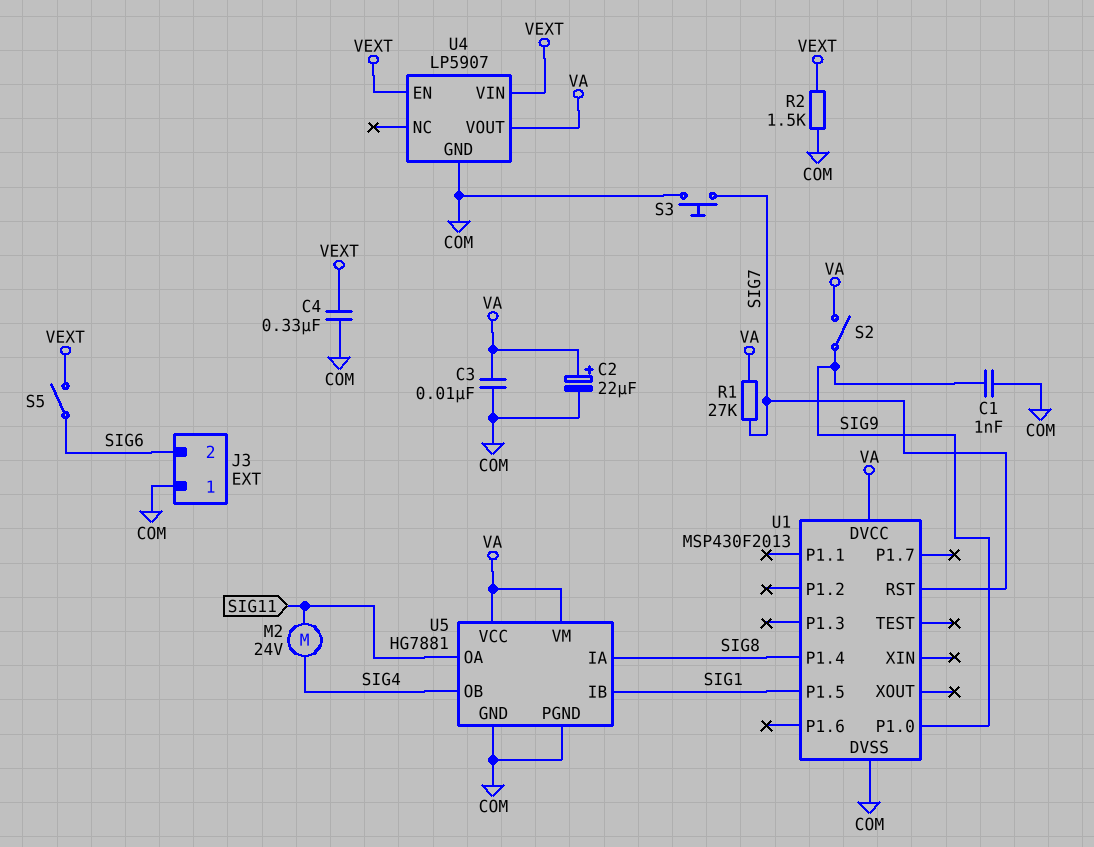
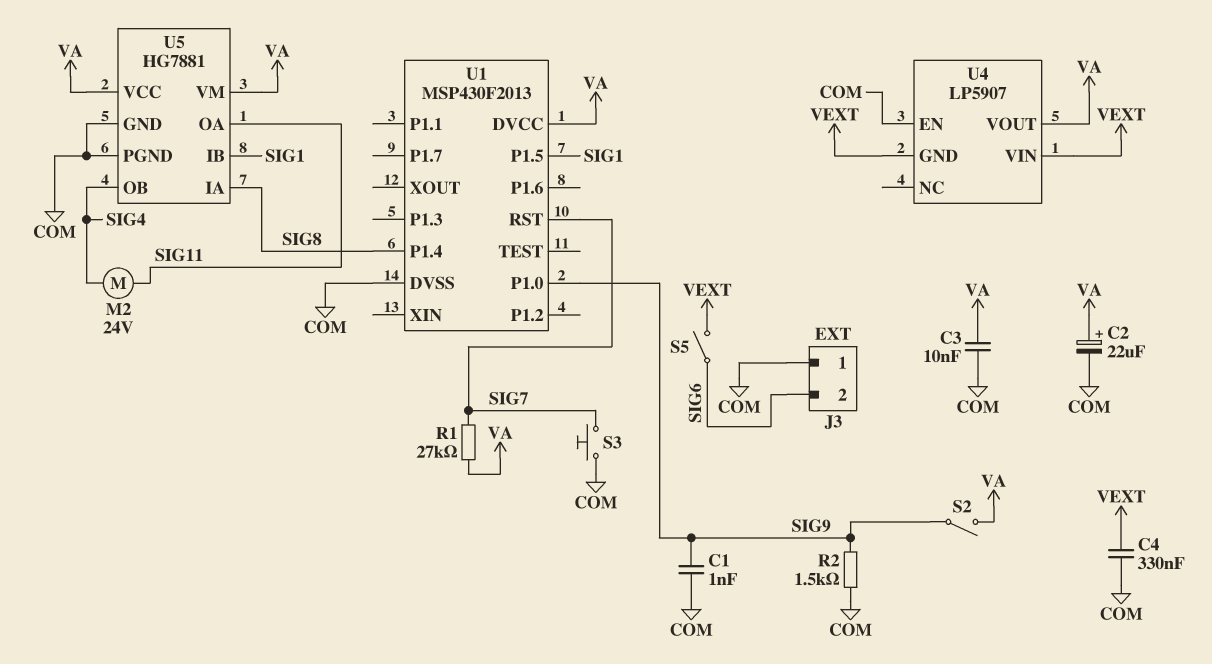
R2: 1.5k (COM, VEXT) -> 1.5k (COM, SIG9)
U4 pin EN: VEXT -> COM
U4 pin GND: COM -> VEXT

